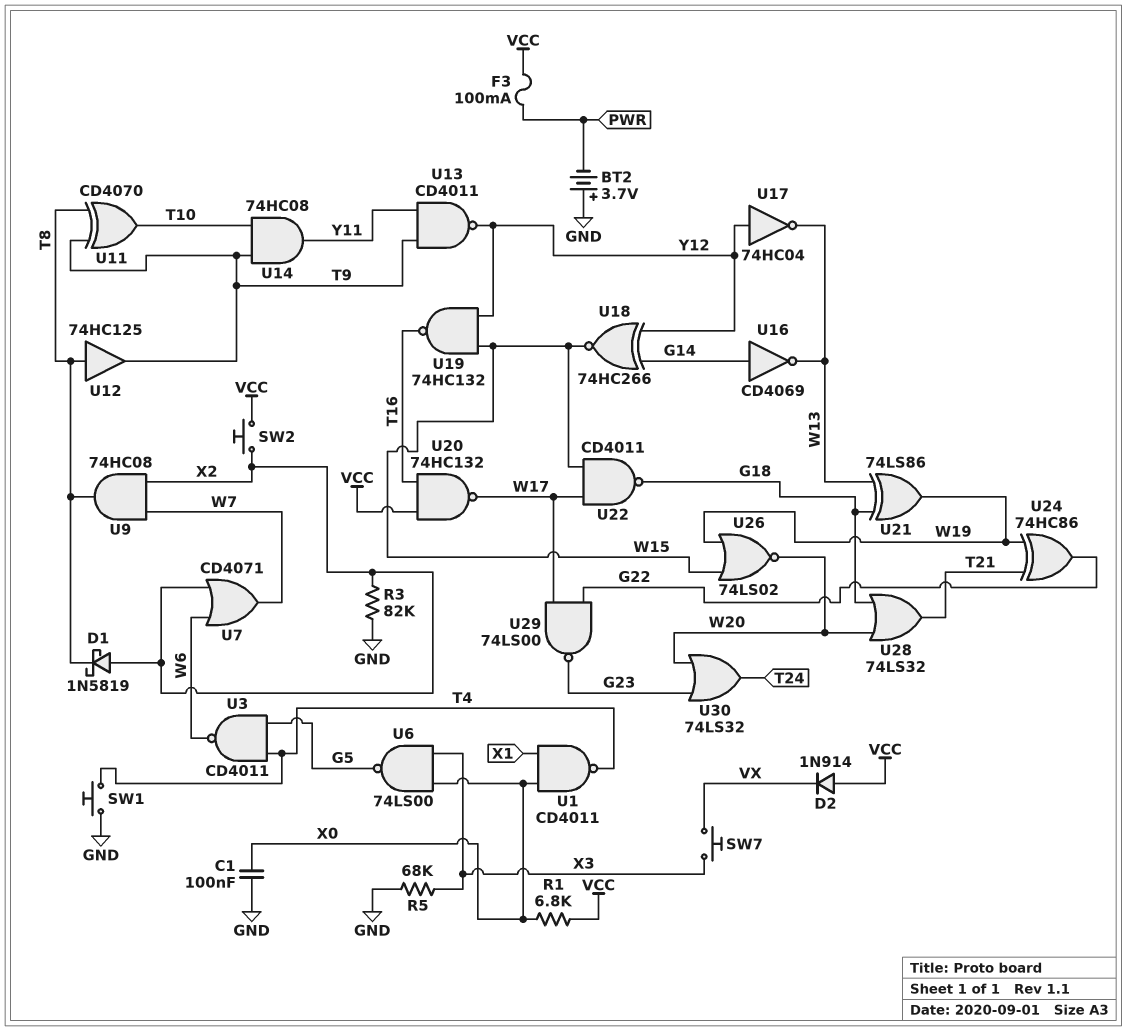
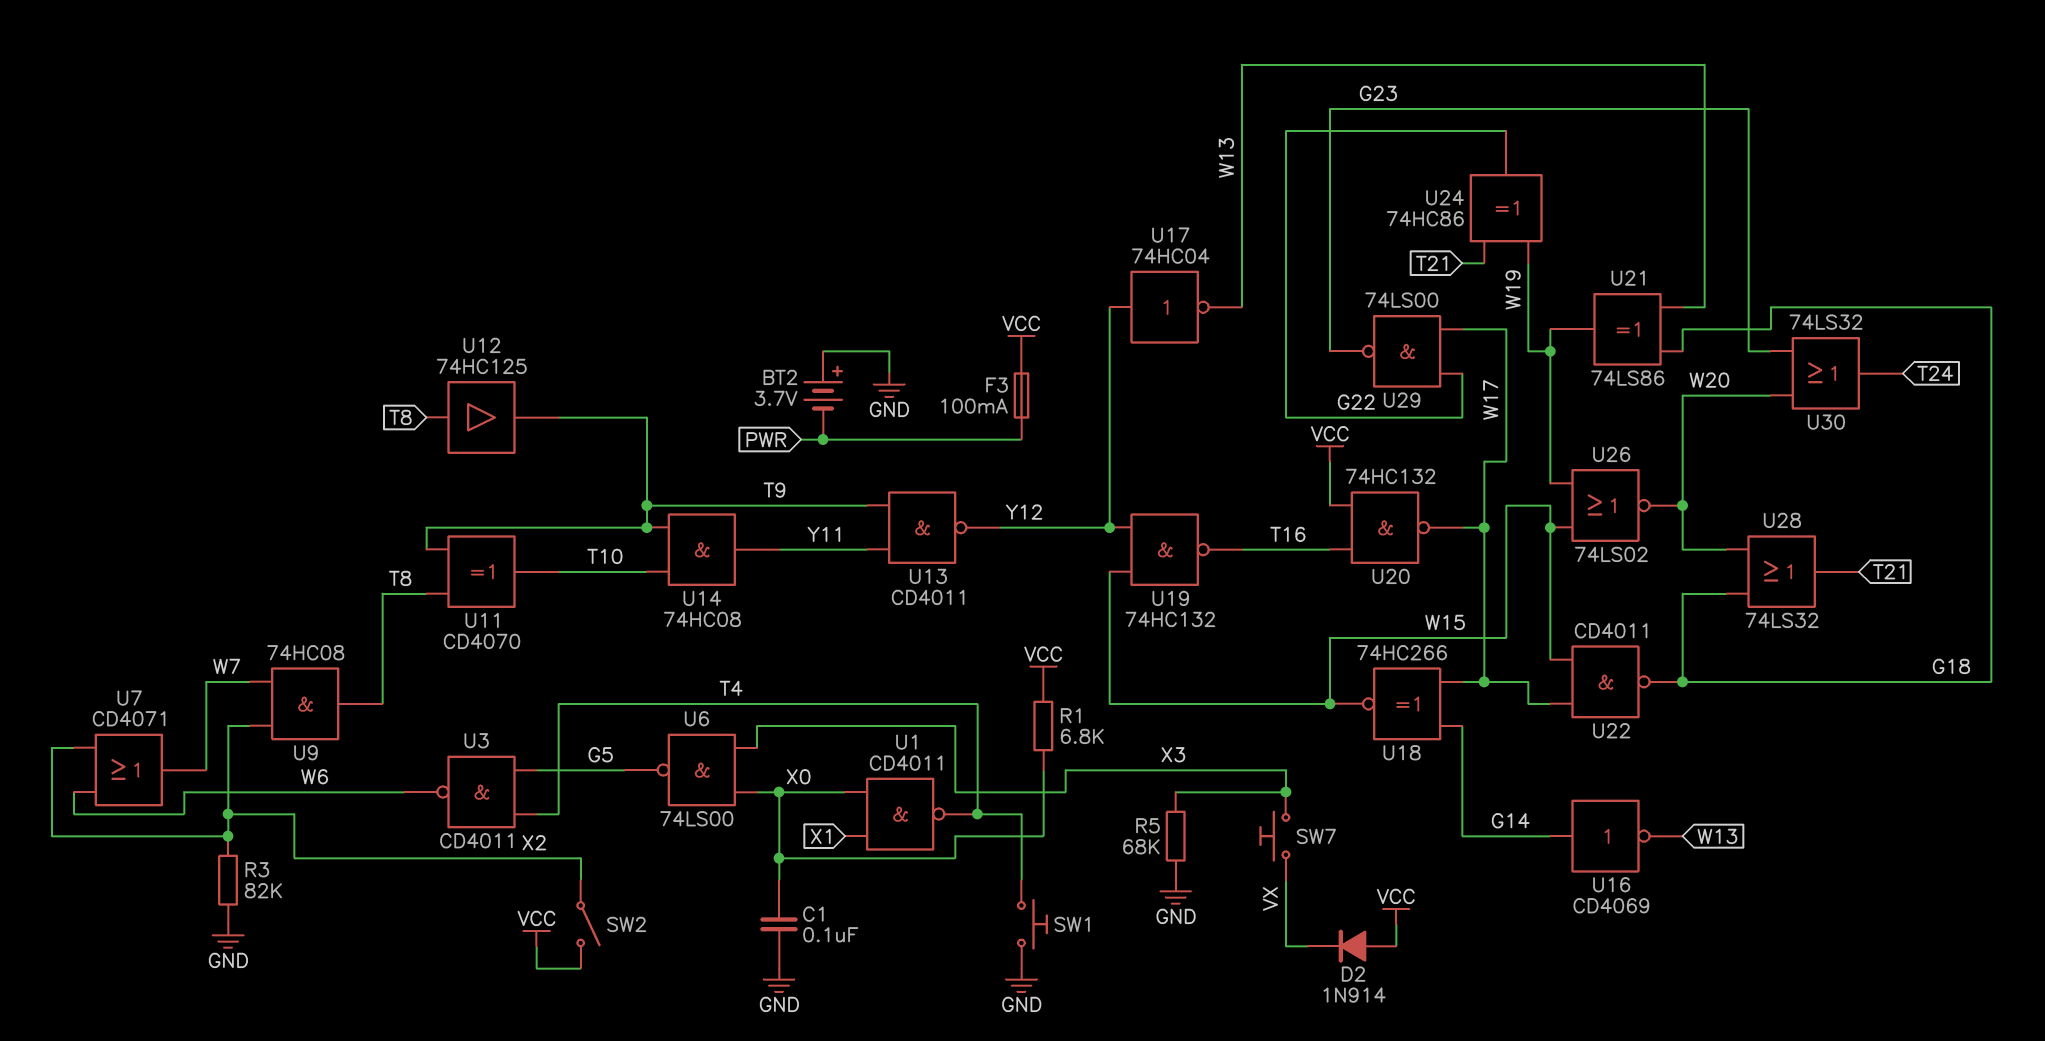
D1: schottky 1N5819 (A X2, K T8) -> none
SW2: button (VCC, X2) -> switch (VCC, X2)
U18: XNOR 74HC266 (in G14, in Y12, out W15) -> XNOR 74HC266 (in G14, in W17, out W15)

